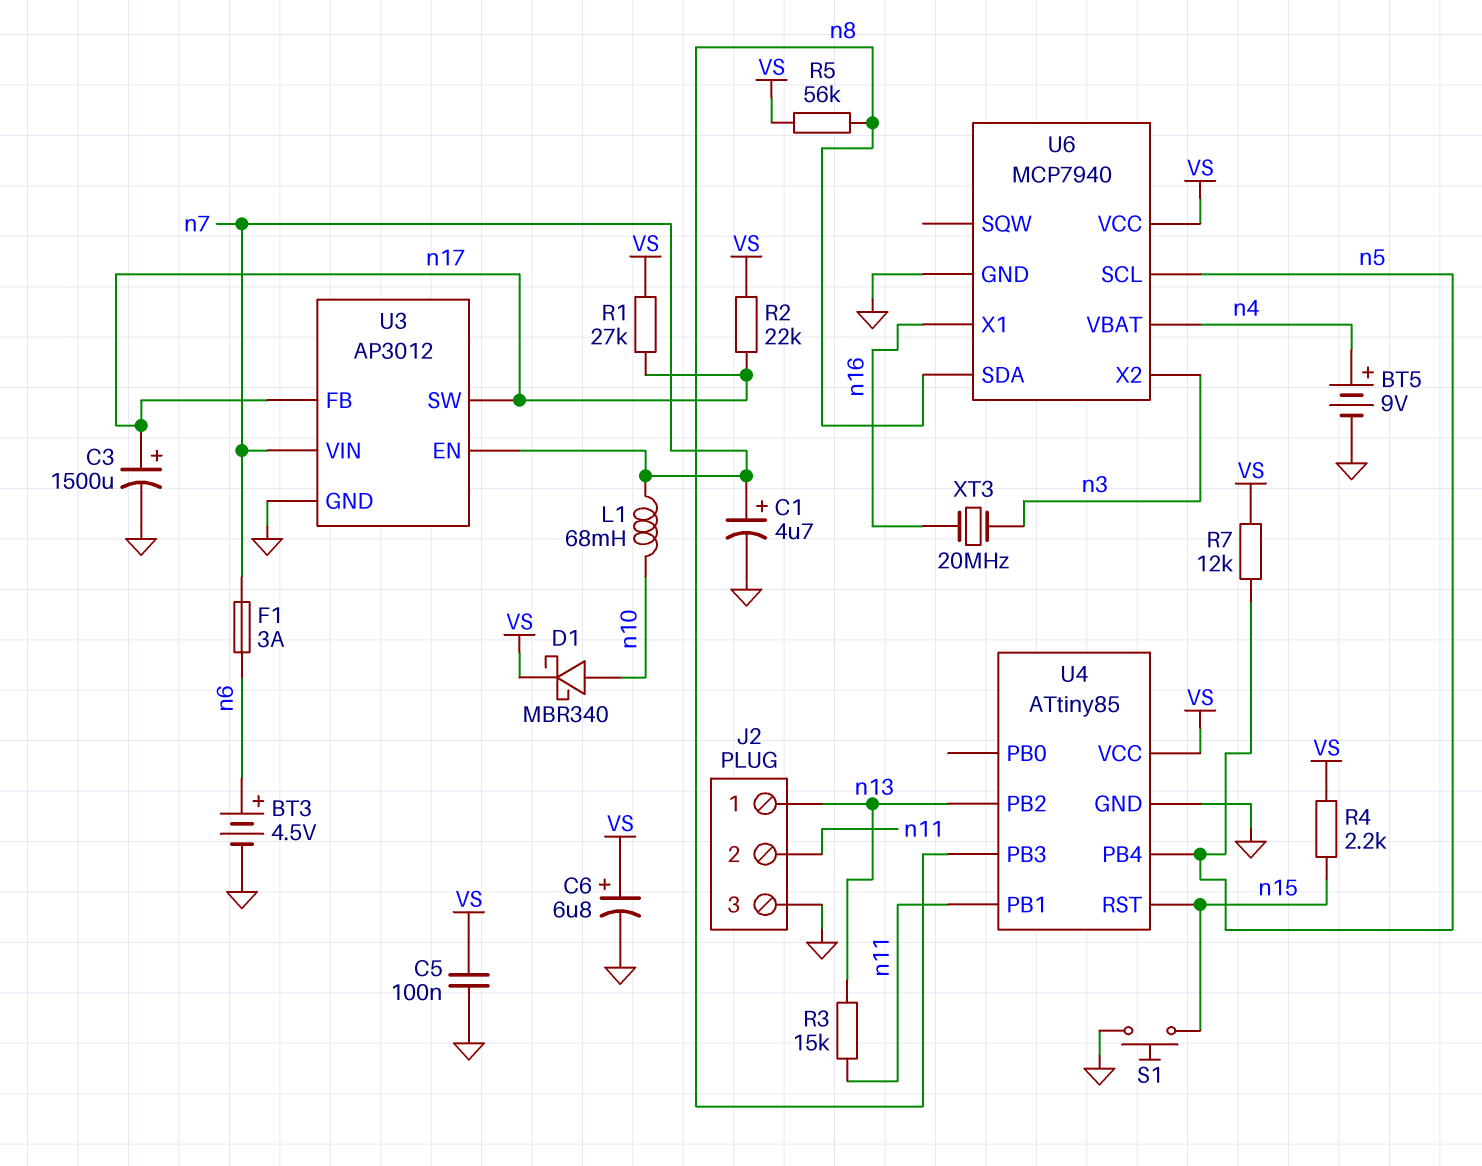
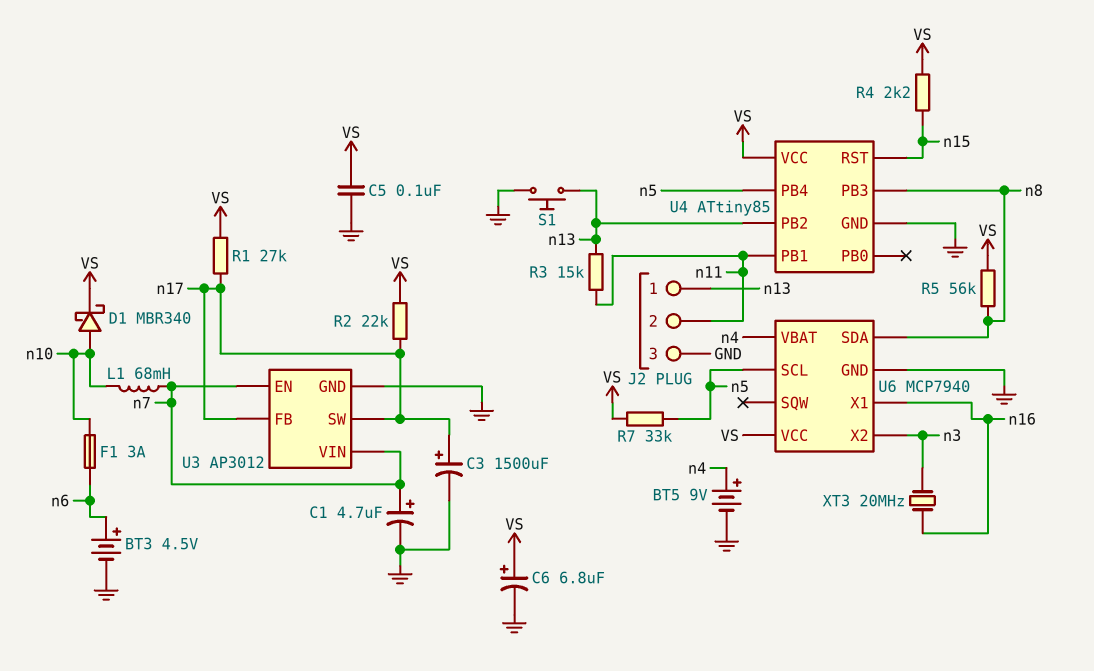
F1: 3A (n6, n7) -> 3A (n6, n10)
R7: 12k (VS, n5) -> 33k (VS, n5)
S1: button (GND, n15) -> button (GND, n13)

